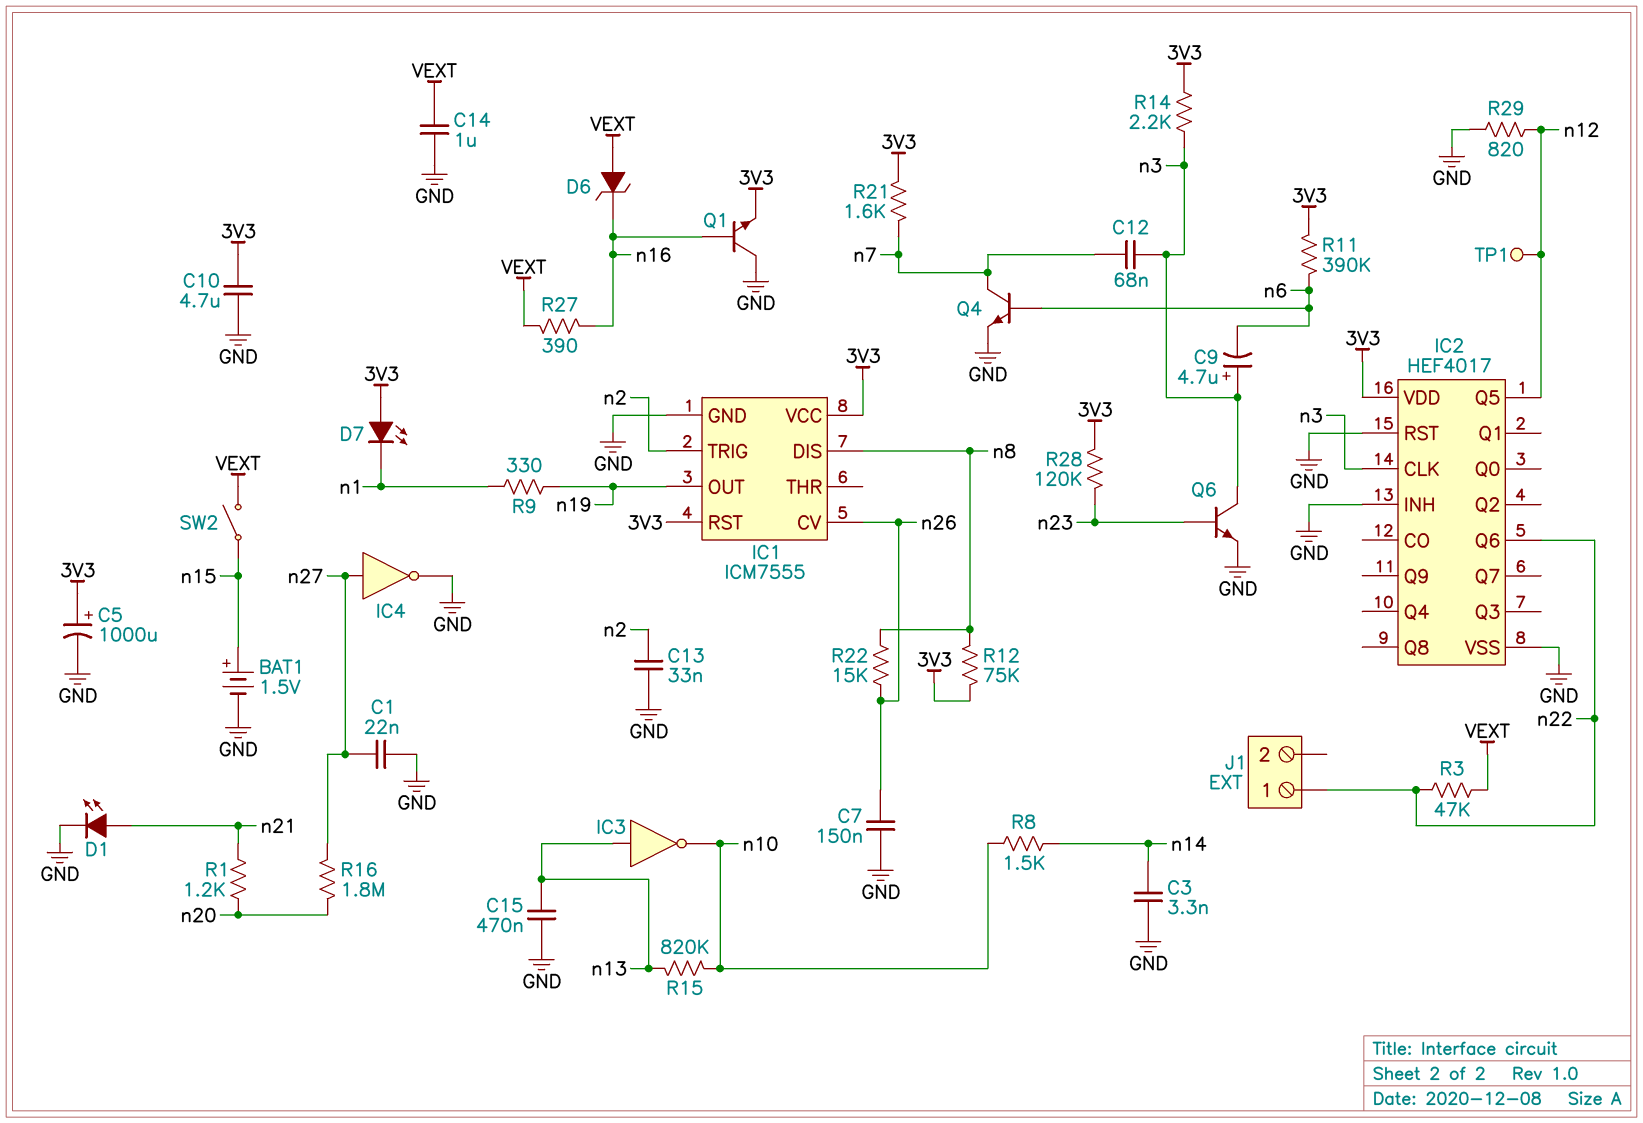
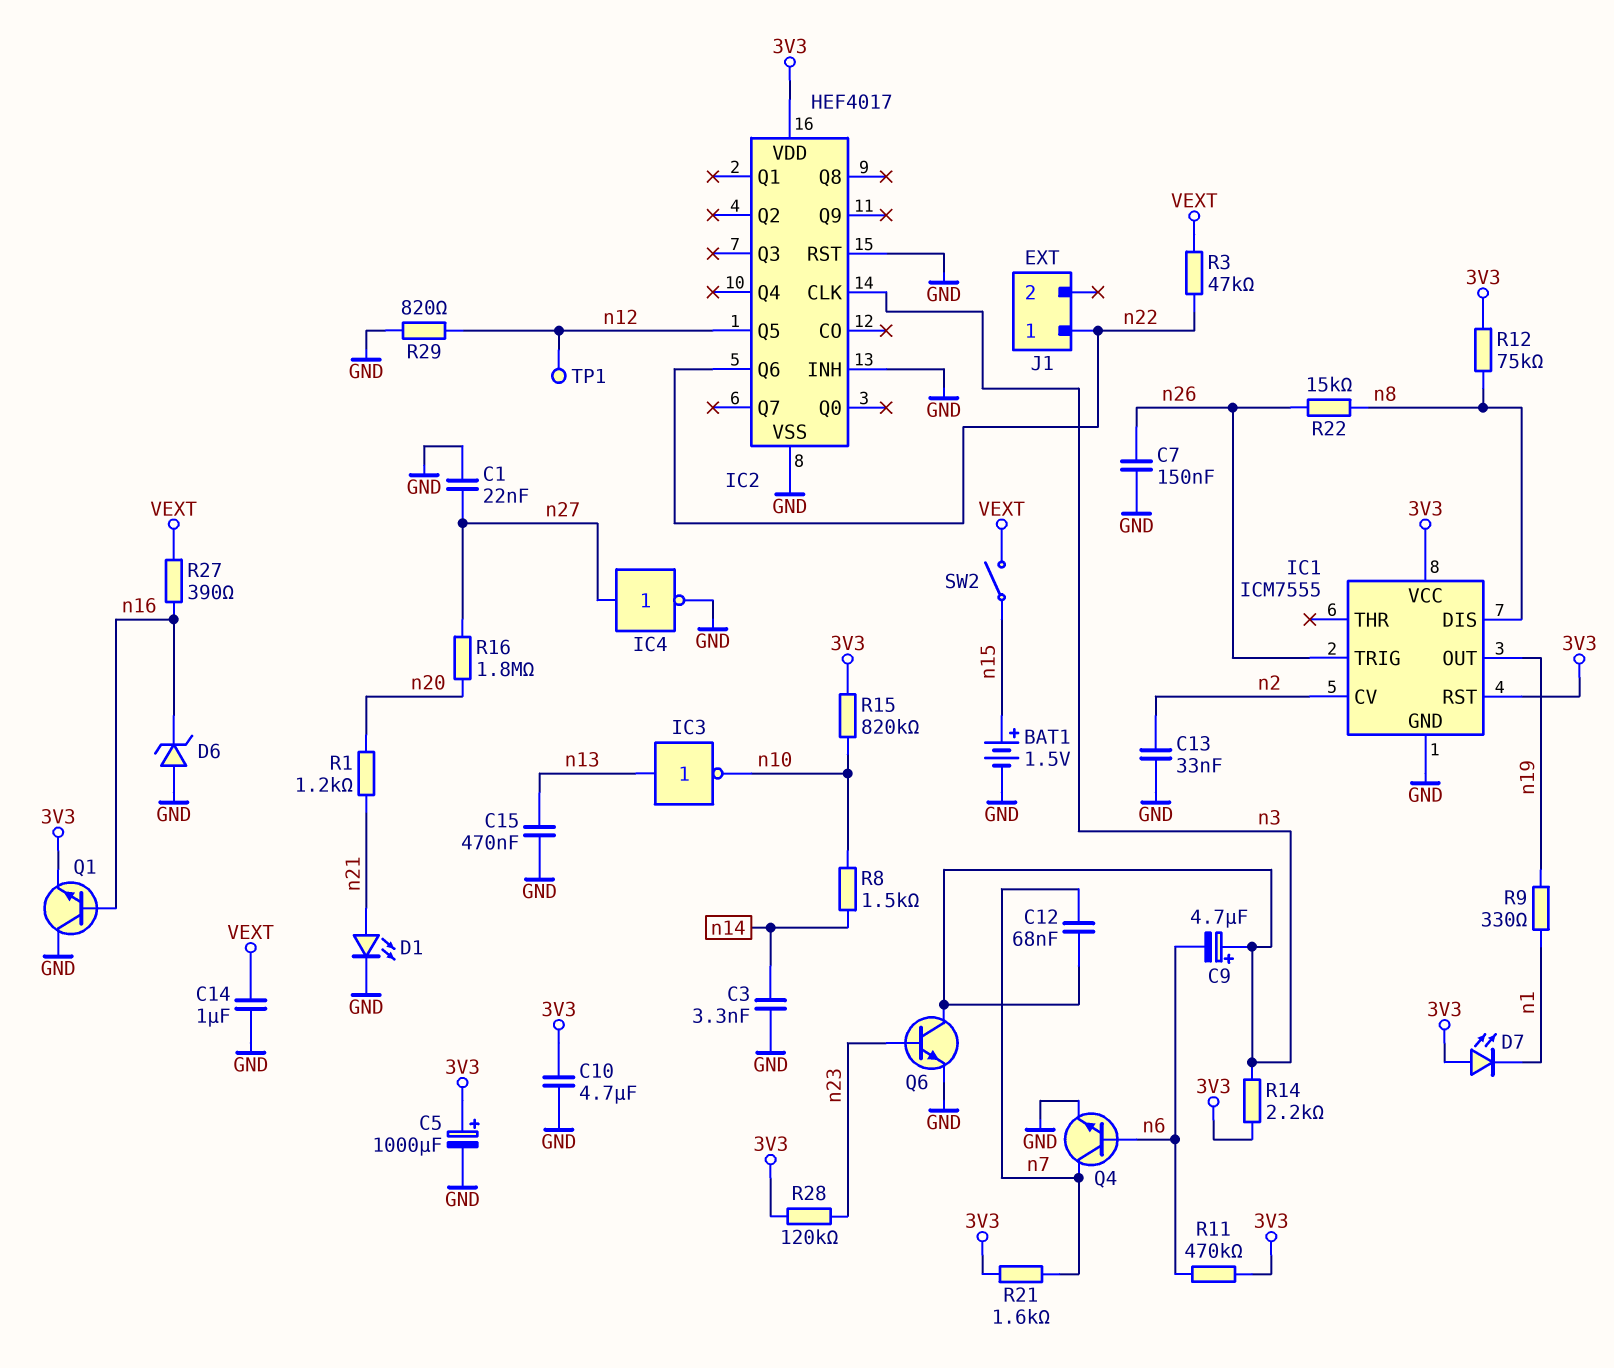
D6: zener (A VEXT, K n16) -> zener (A GND, K n16)
IC1 pin CV: n26 -> n2
IC1 pin TRIG: n2 -> n26
R11: 390k (3V3, n6) -> 470k (3V3, n6)
R15: 820k (n10, n13) -> 820k (3V3, n10)

